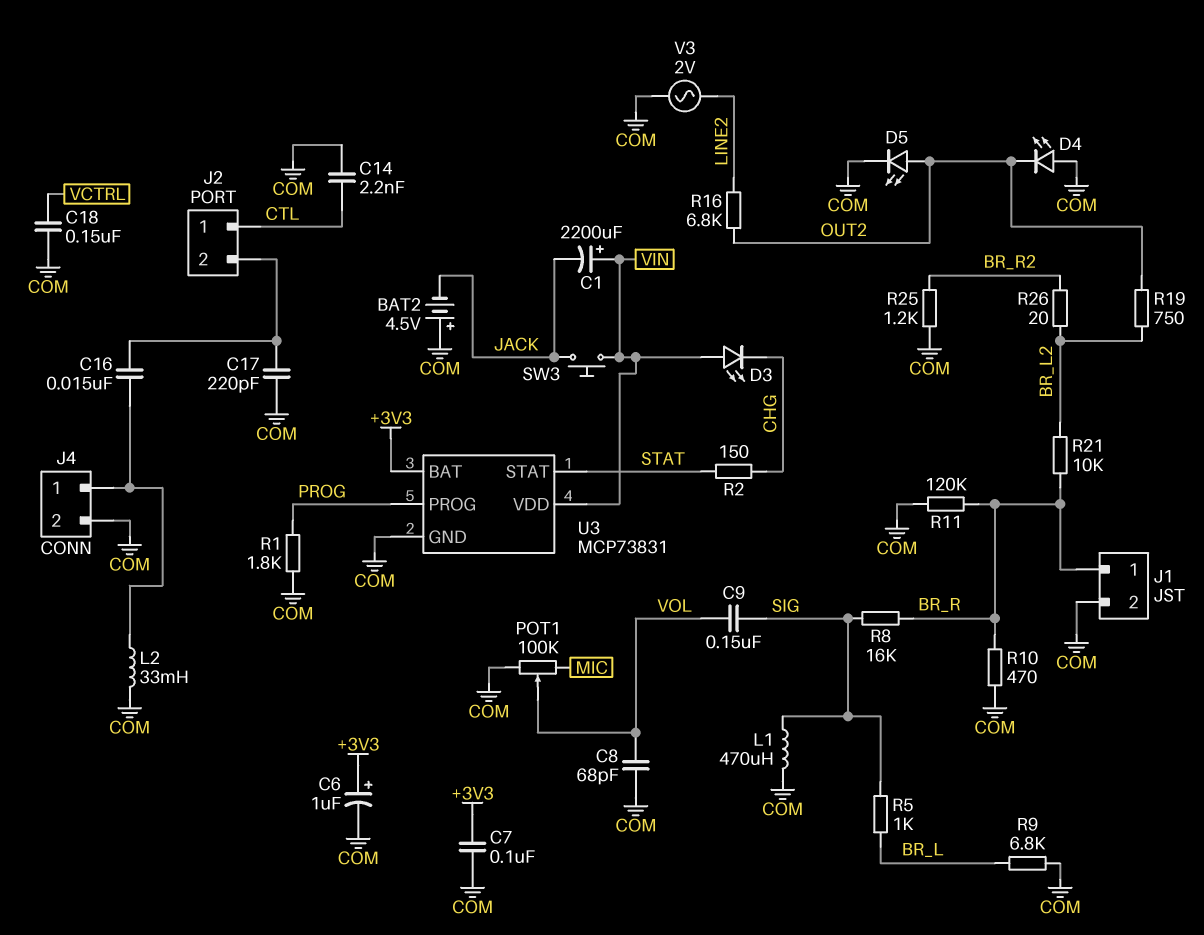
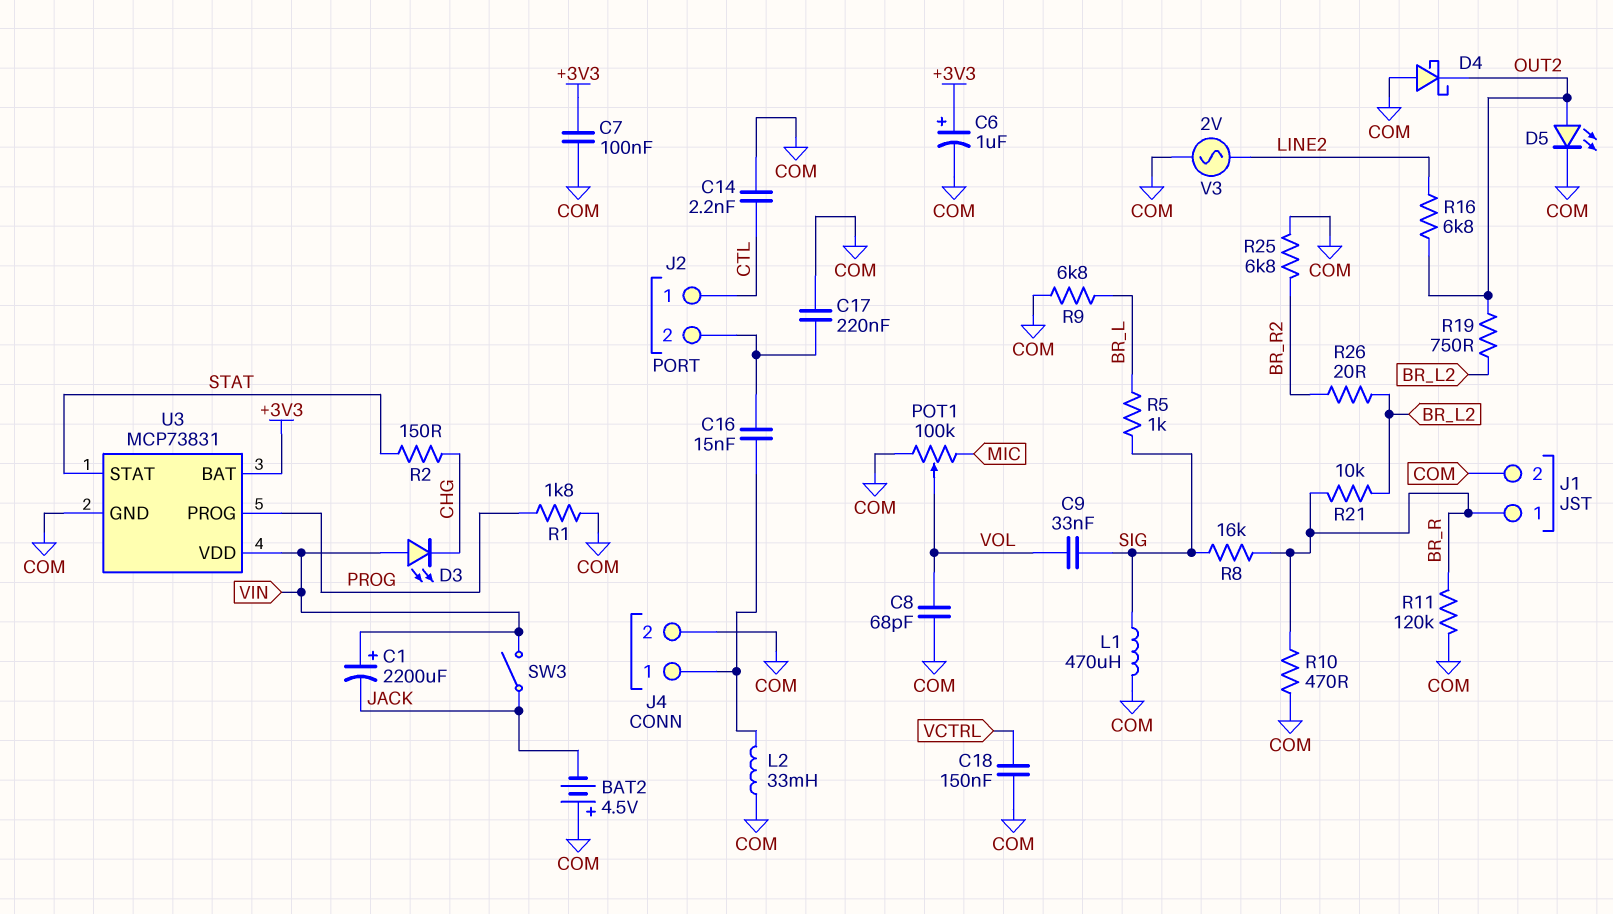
C9: 150nF (SIG, VOL) -> 33nF (SIG, VOL)
C17: 220pF (COM, J2/2) -> 220nF (COM, J2/2)
D4: LED (A COM, K OUT2) -> schottky (A COM, K OUT2)
R25: 1.2k (BR_R2, COM) -> 6.8k (BR_R2, COM)
SW3: button (JACK, VIN) -> switch (JACK, VIN)

